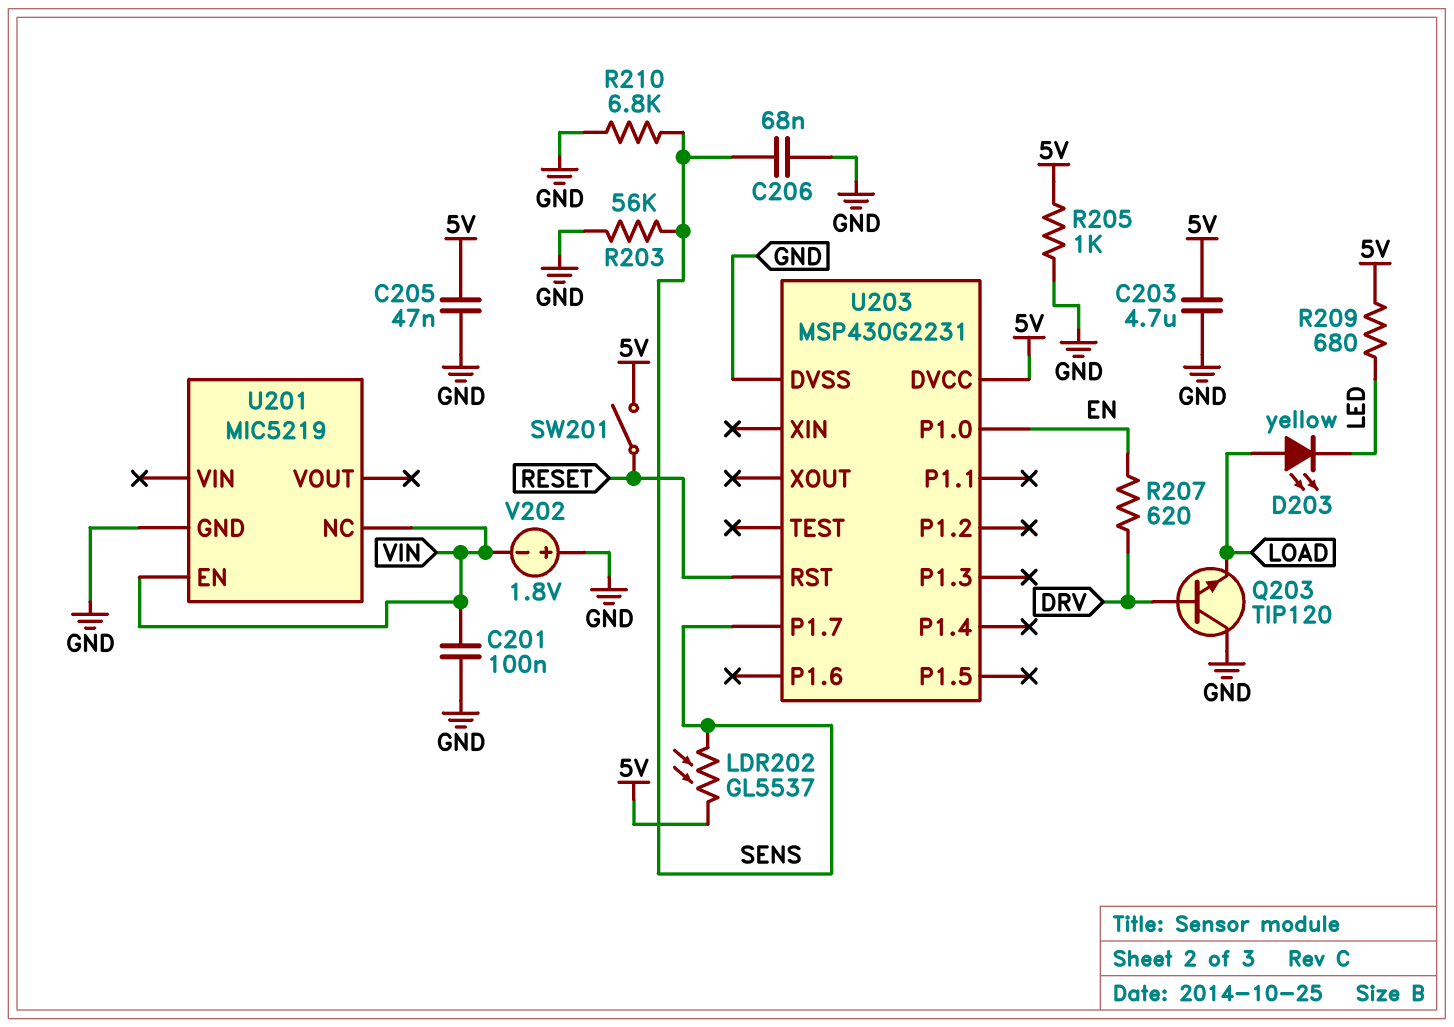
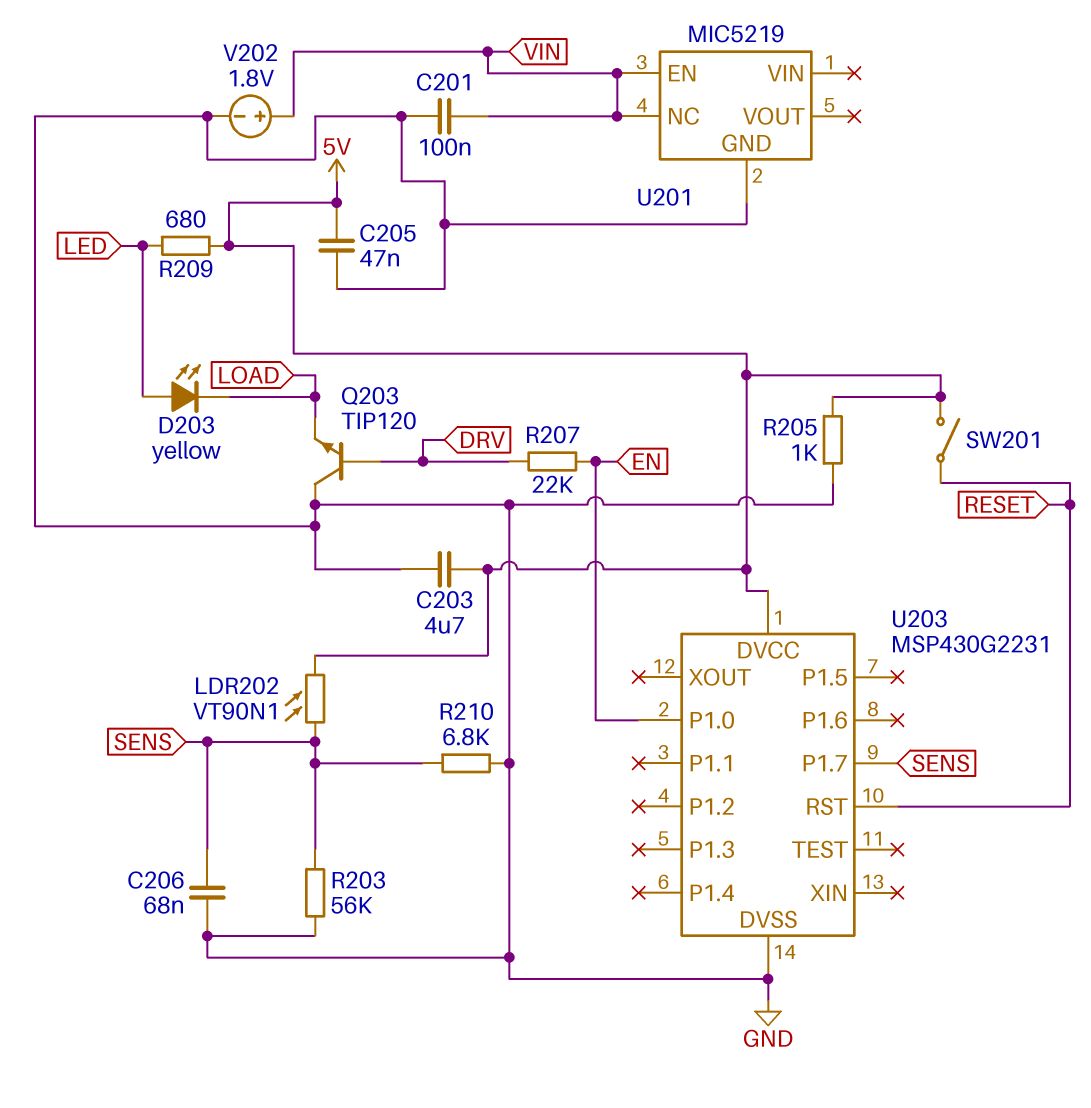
D203: LED yellow (A LOAD, K LED) -> LED yellow (A LED, K LOAD)
LDR202: GL5537 (5V, SENS) -> VT90N1 (5V, SENS)
R207: 620 (DRV, EN) -> 22k (DRV, EN)
V202: 1.8V (plus GND, minus VIN) -> 1.8V (plus VIN, minus GND)

